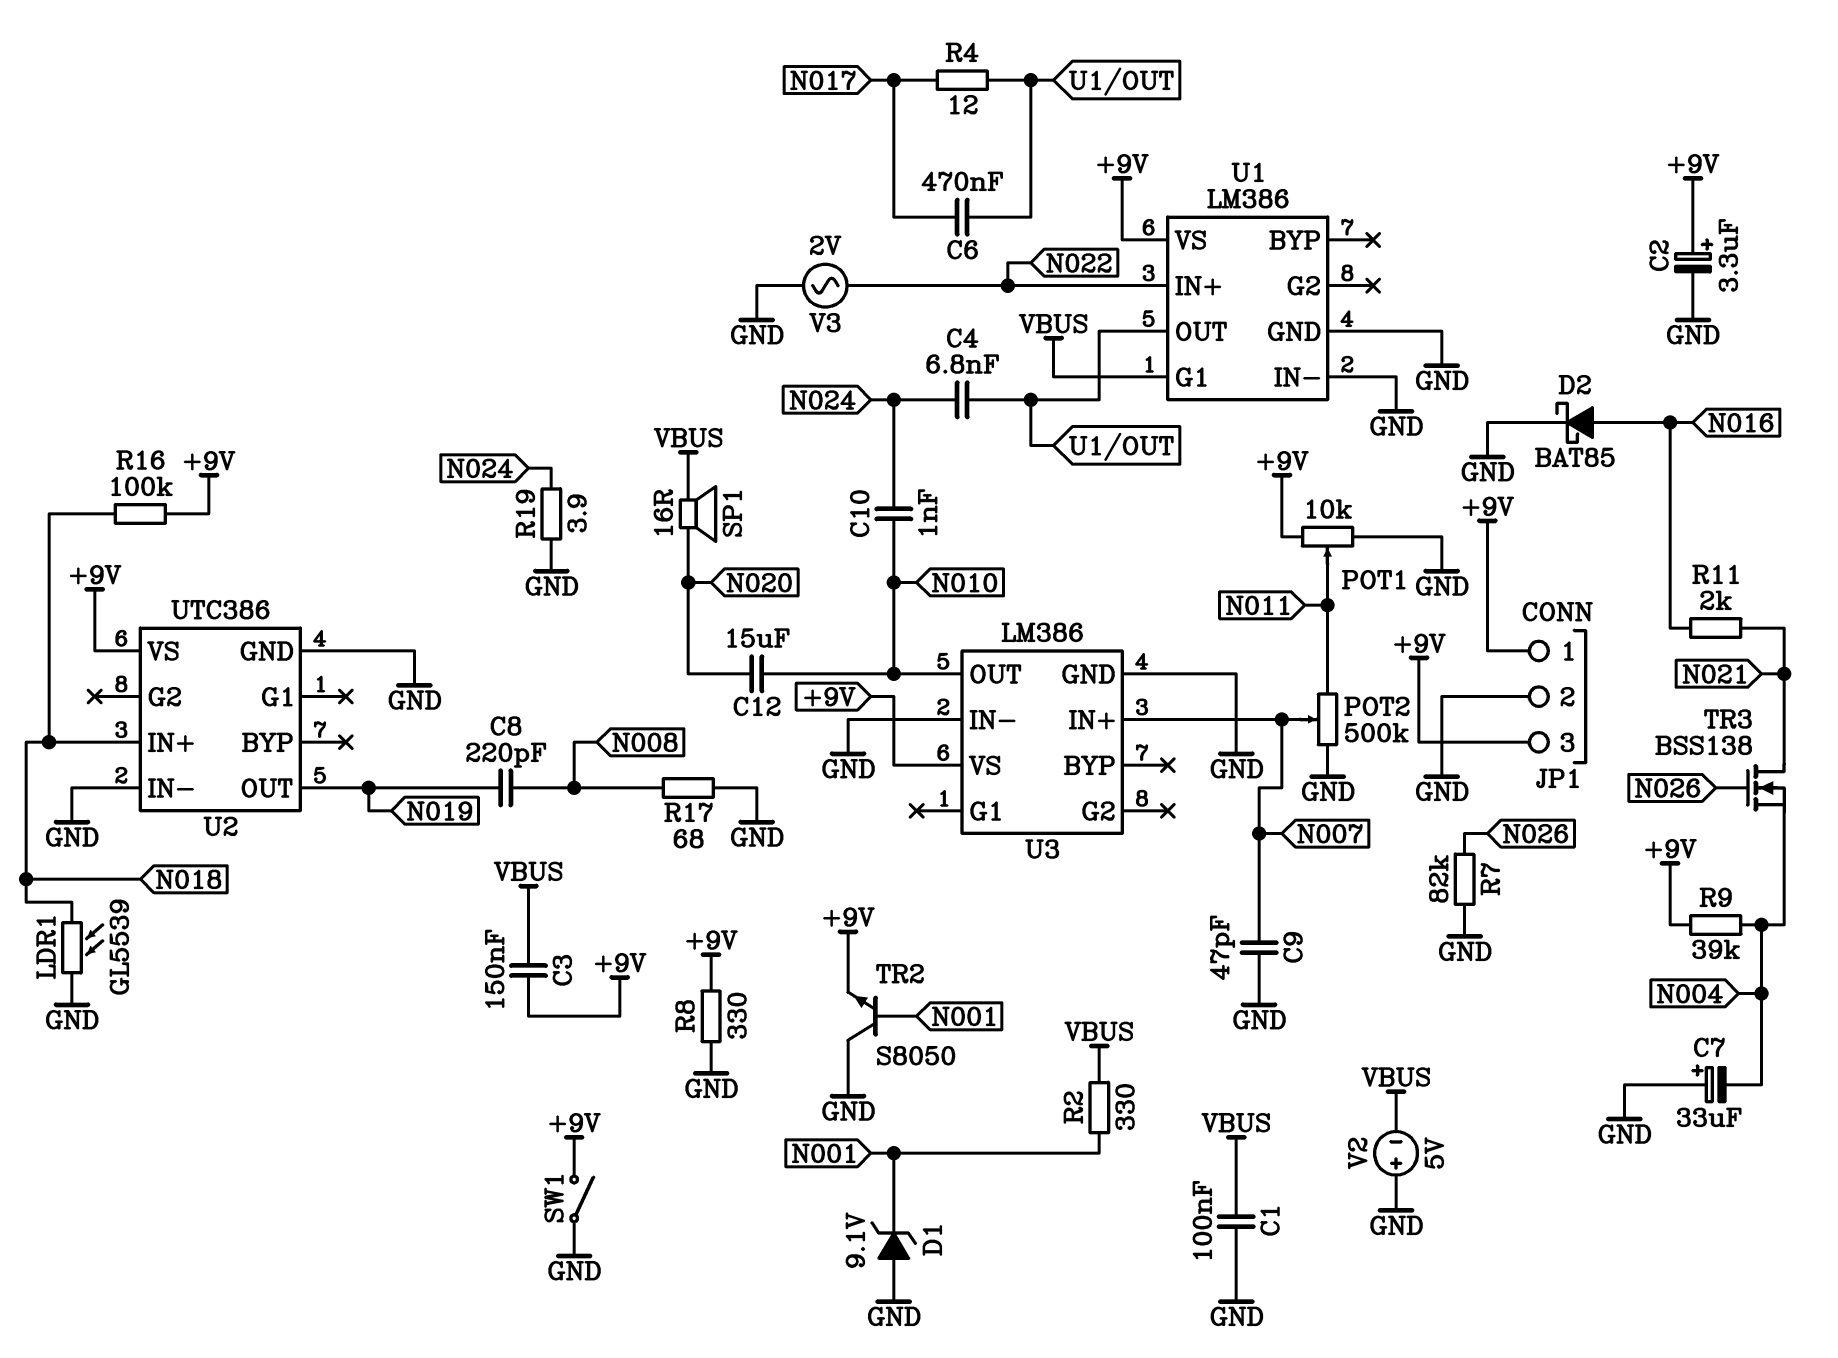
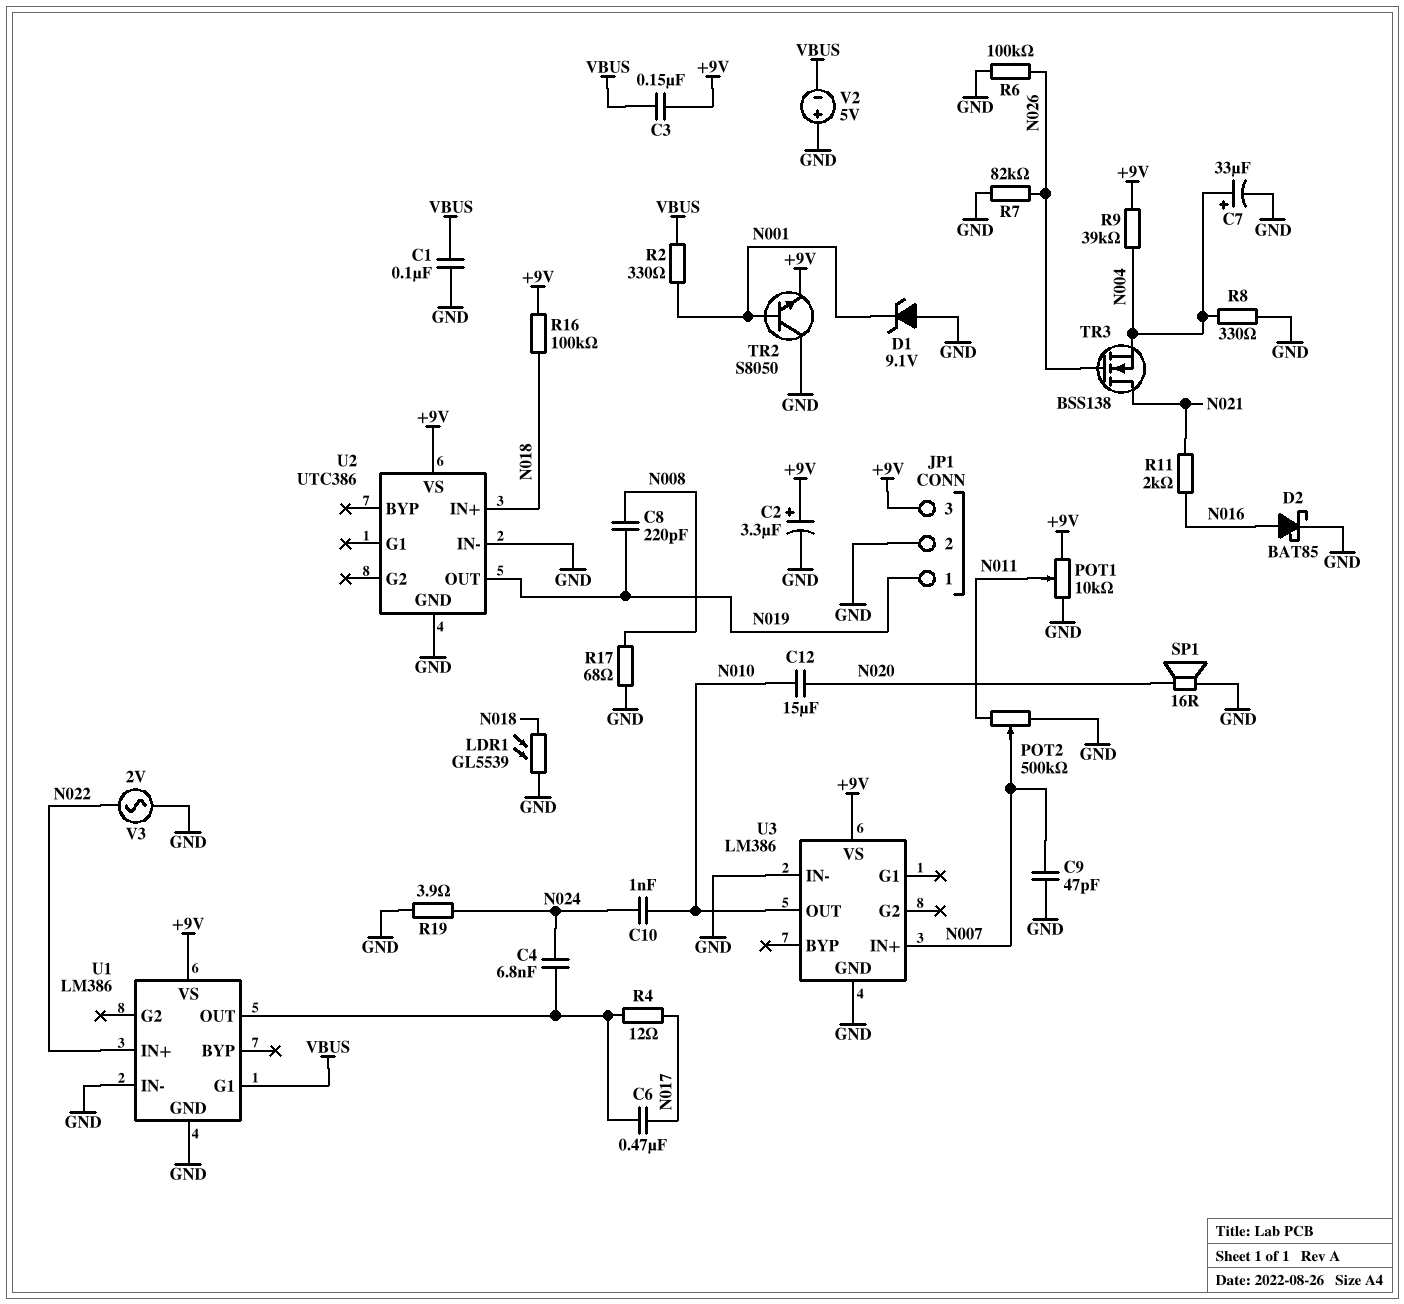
C7: 33uF (plus GND, minus N004) -> 33uF (plus N004, minus GND)
JP1 pin 1: +9V -> N019
R6: none -> 100k (GND, N026)
R8: 330 (+9V, GND) -> 330 (GND, N004)
SP1: speaker 16R (N020, VBUS) -> speaker 16R (GND, N020)
SW1: switch (+9V, GND) -> none

